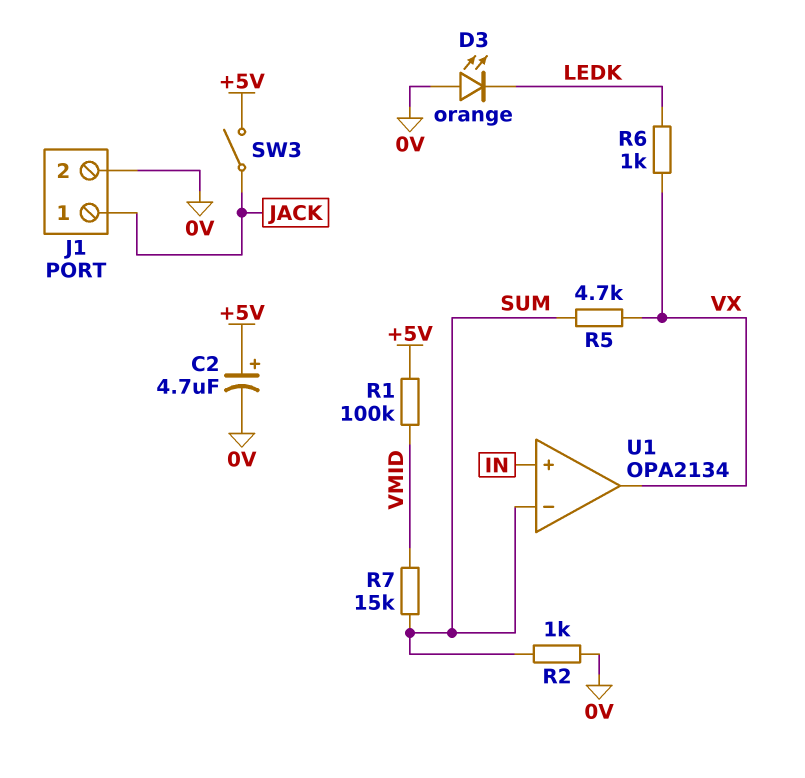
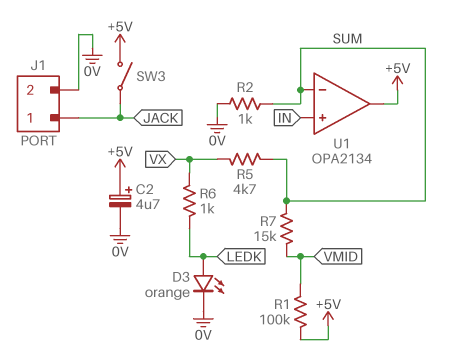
D3: LED orange (A 0V, K LEDK) -> LED orange (A LEDK, K 0V)
U1 pin out: VX -> +5V

